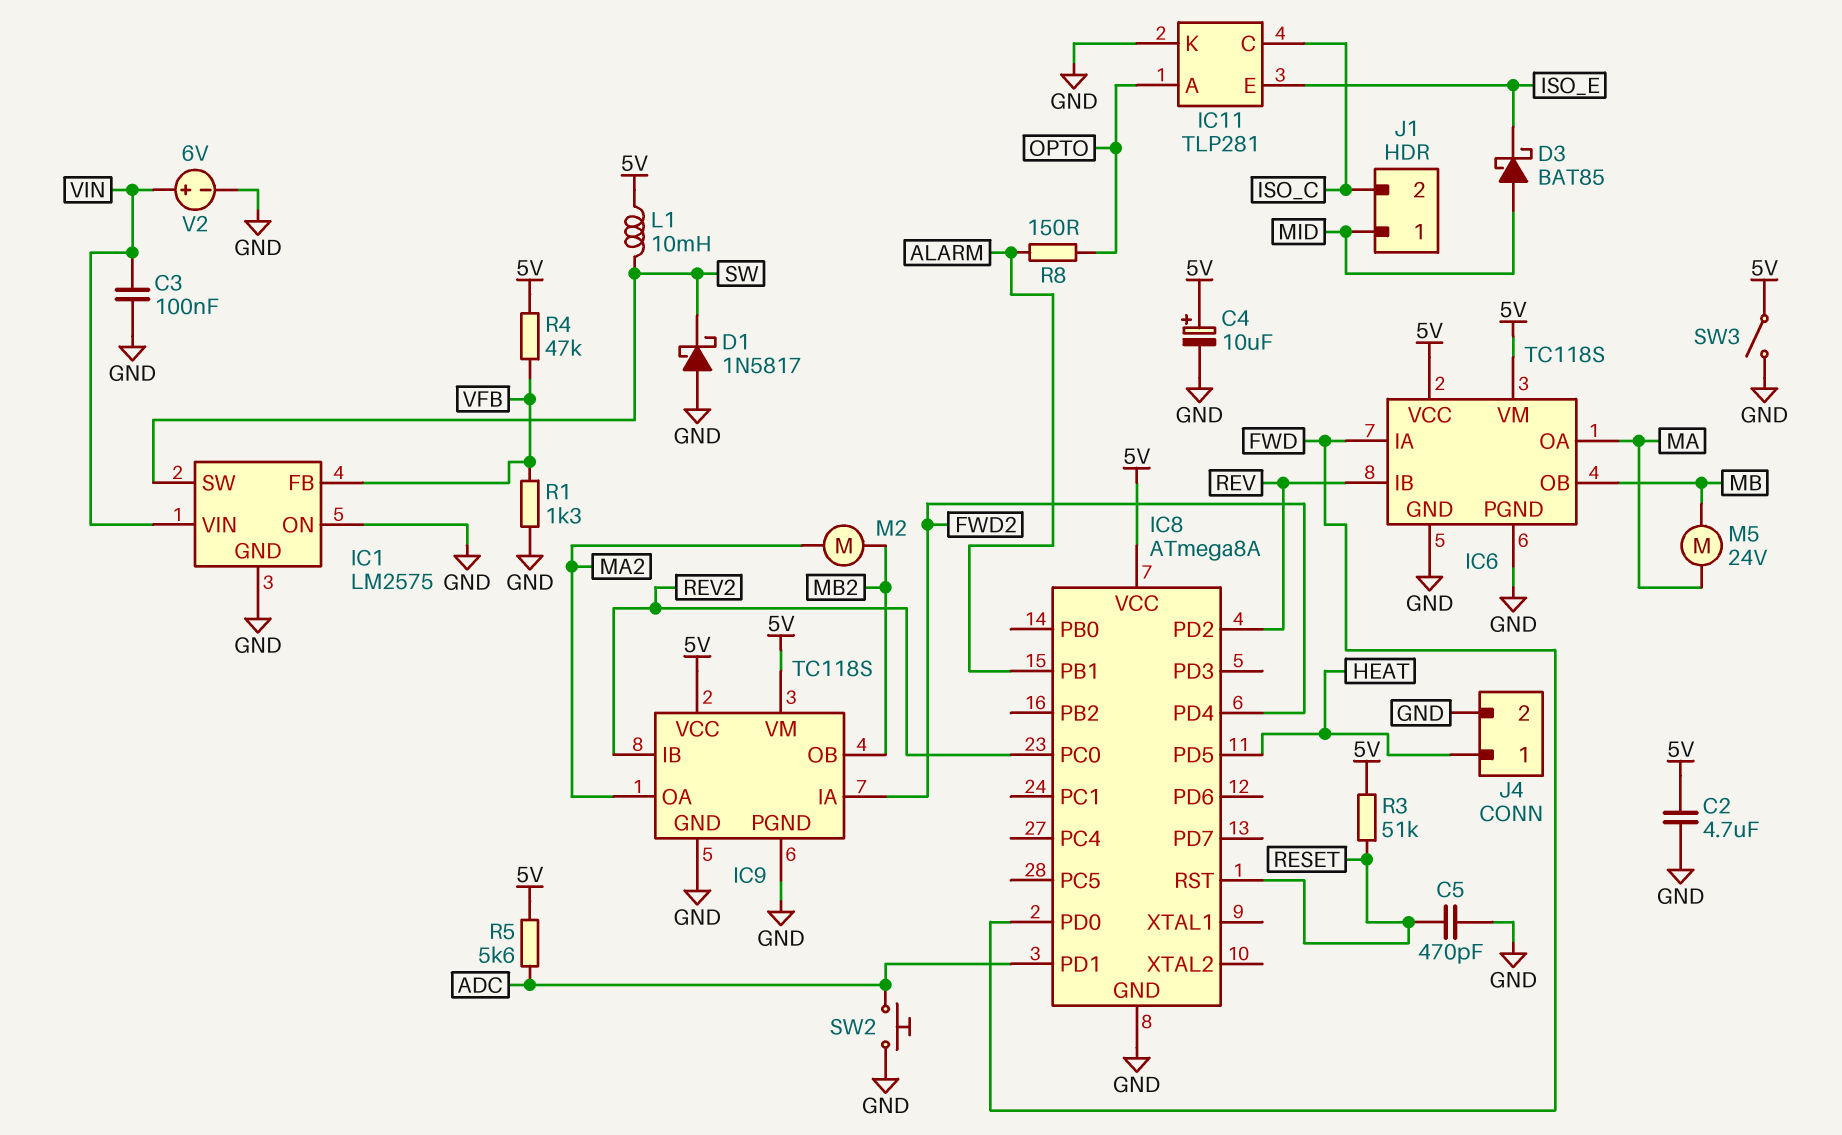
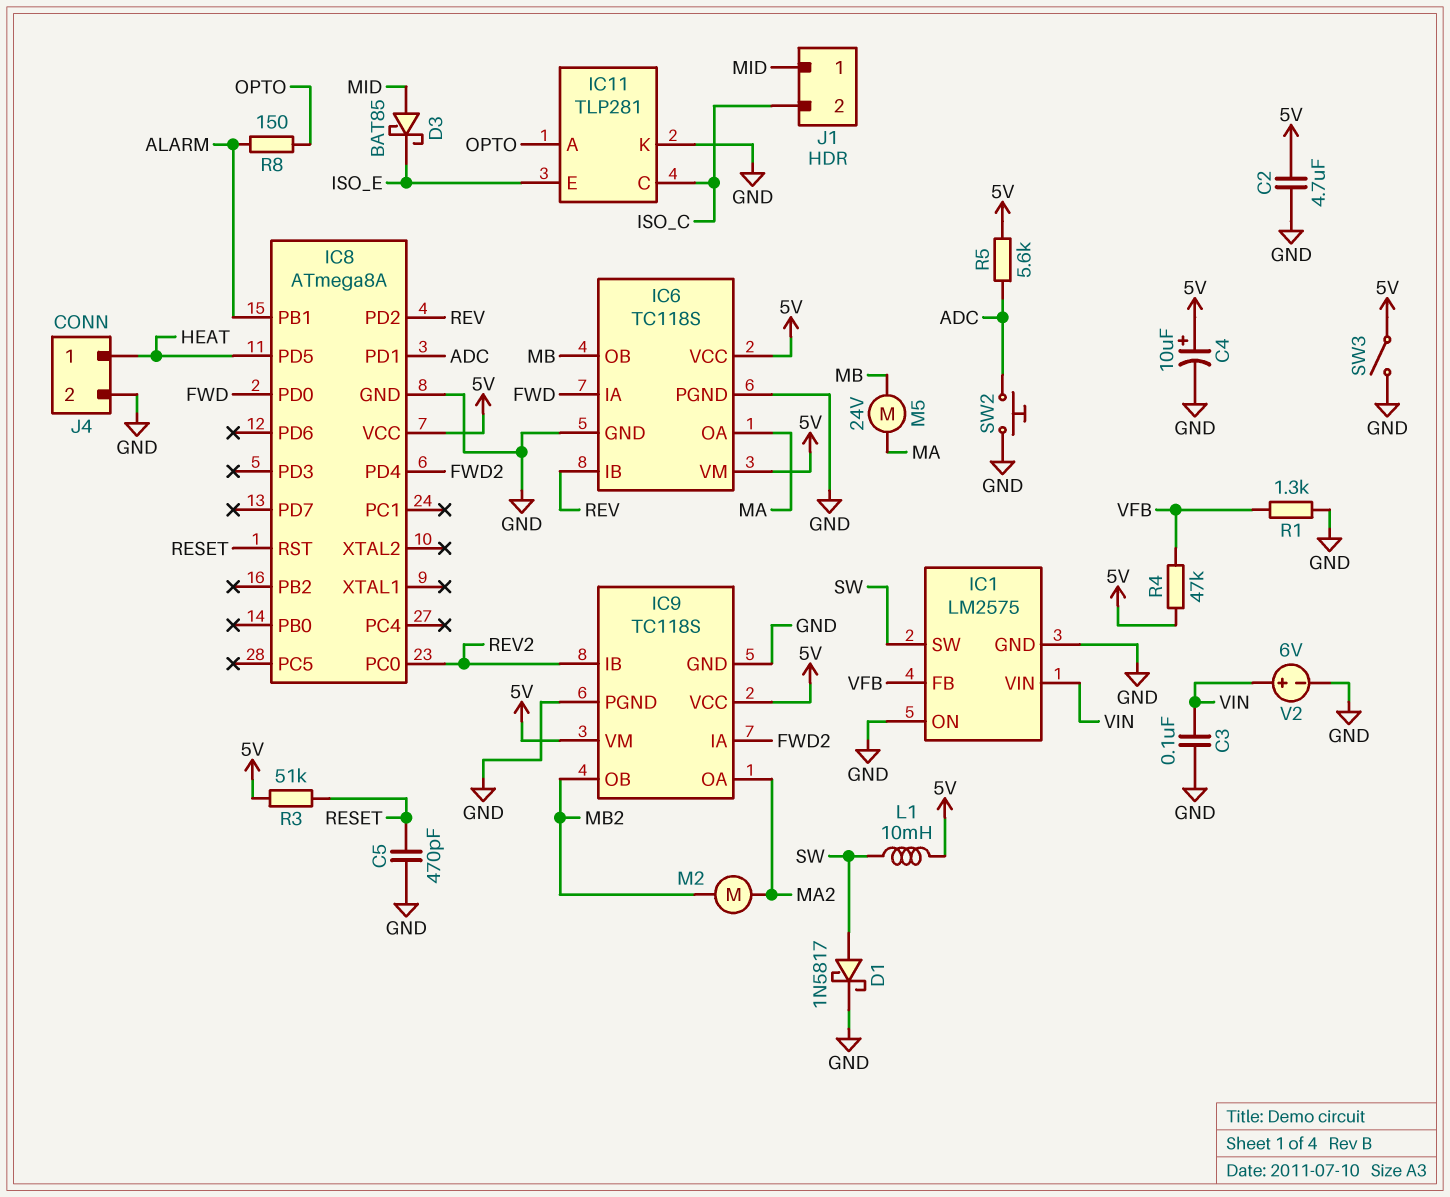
D1: schottky 1N5817 (A GND, K SW) -> schottky 1N5817 (A SW, K GND)

